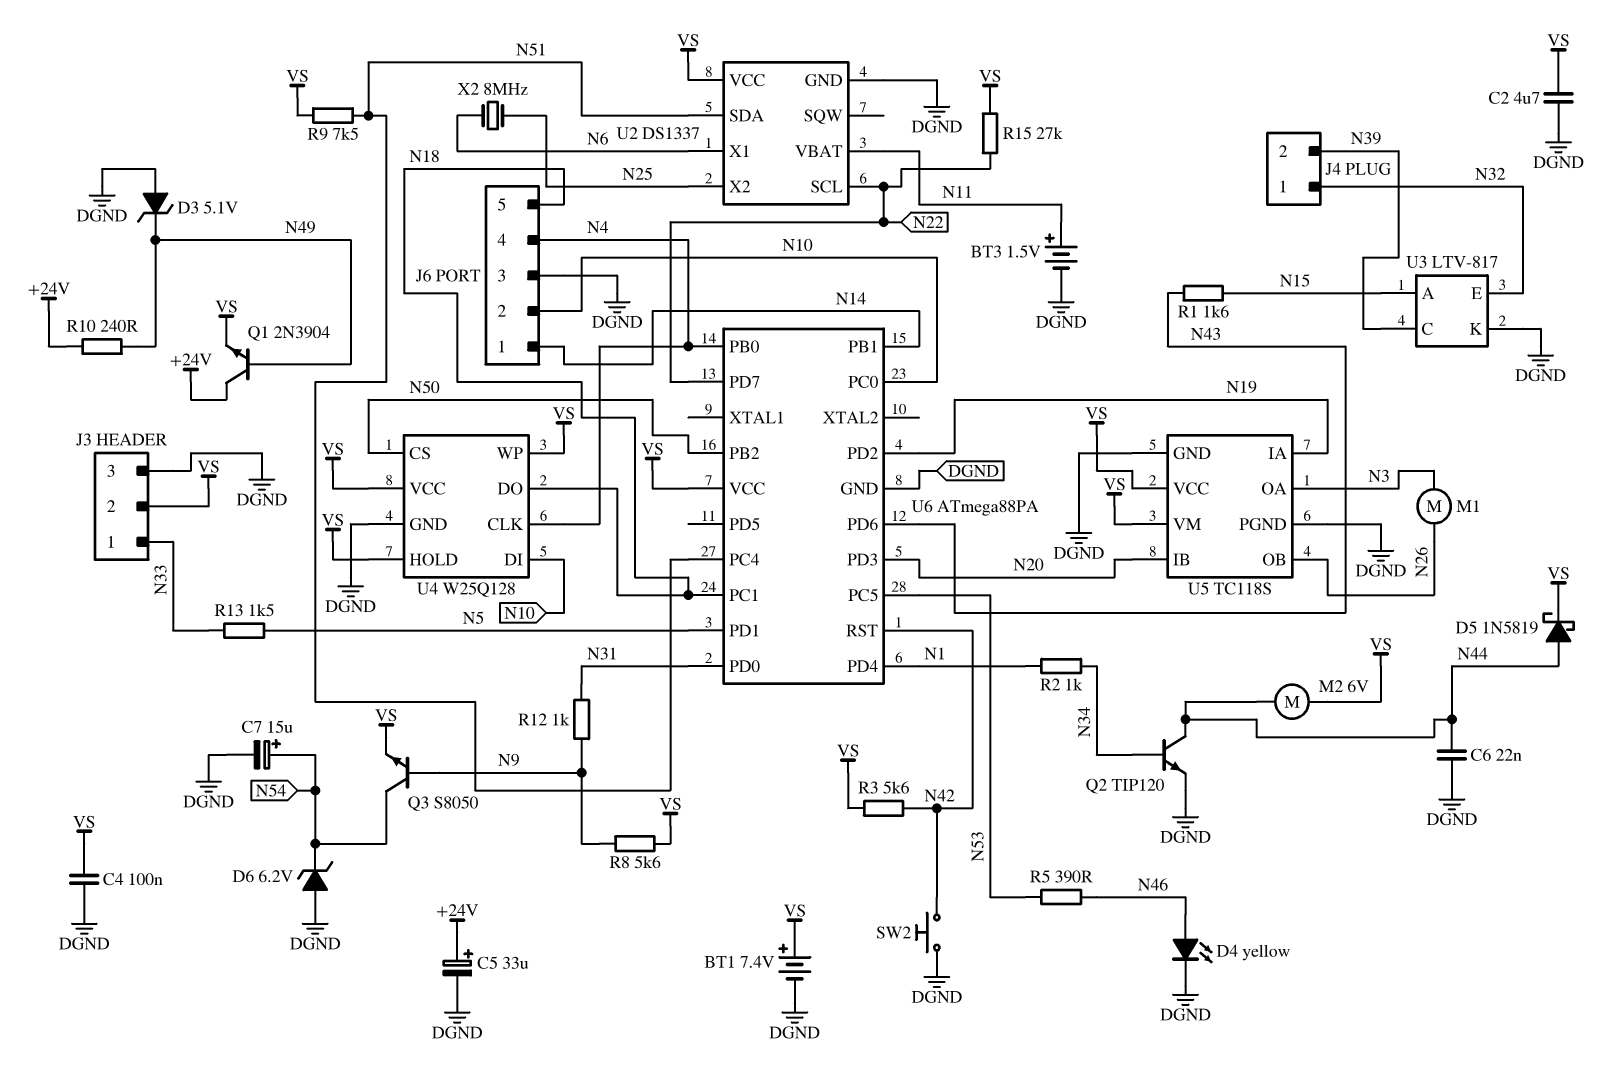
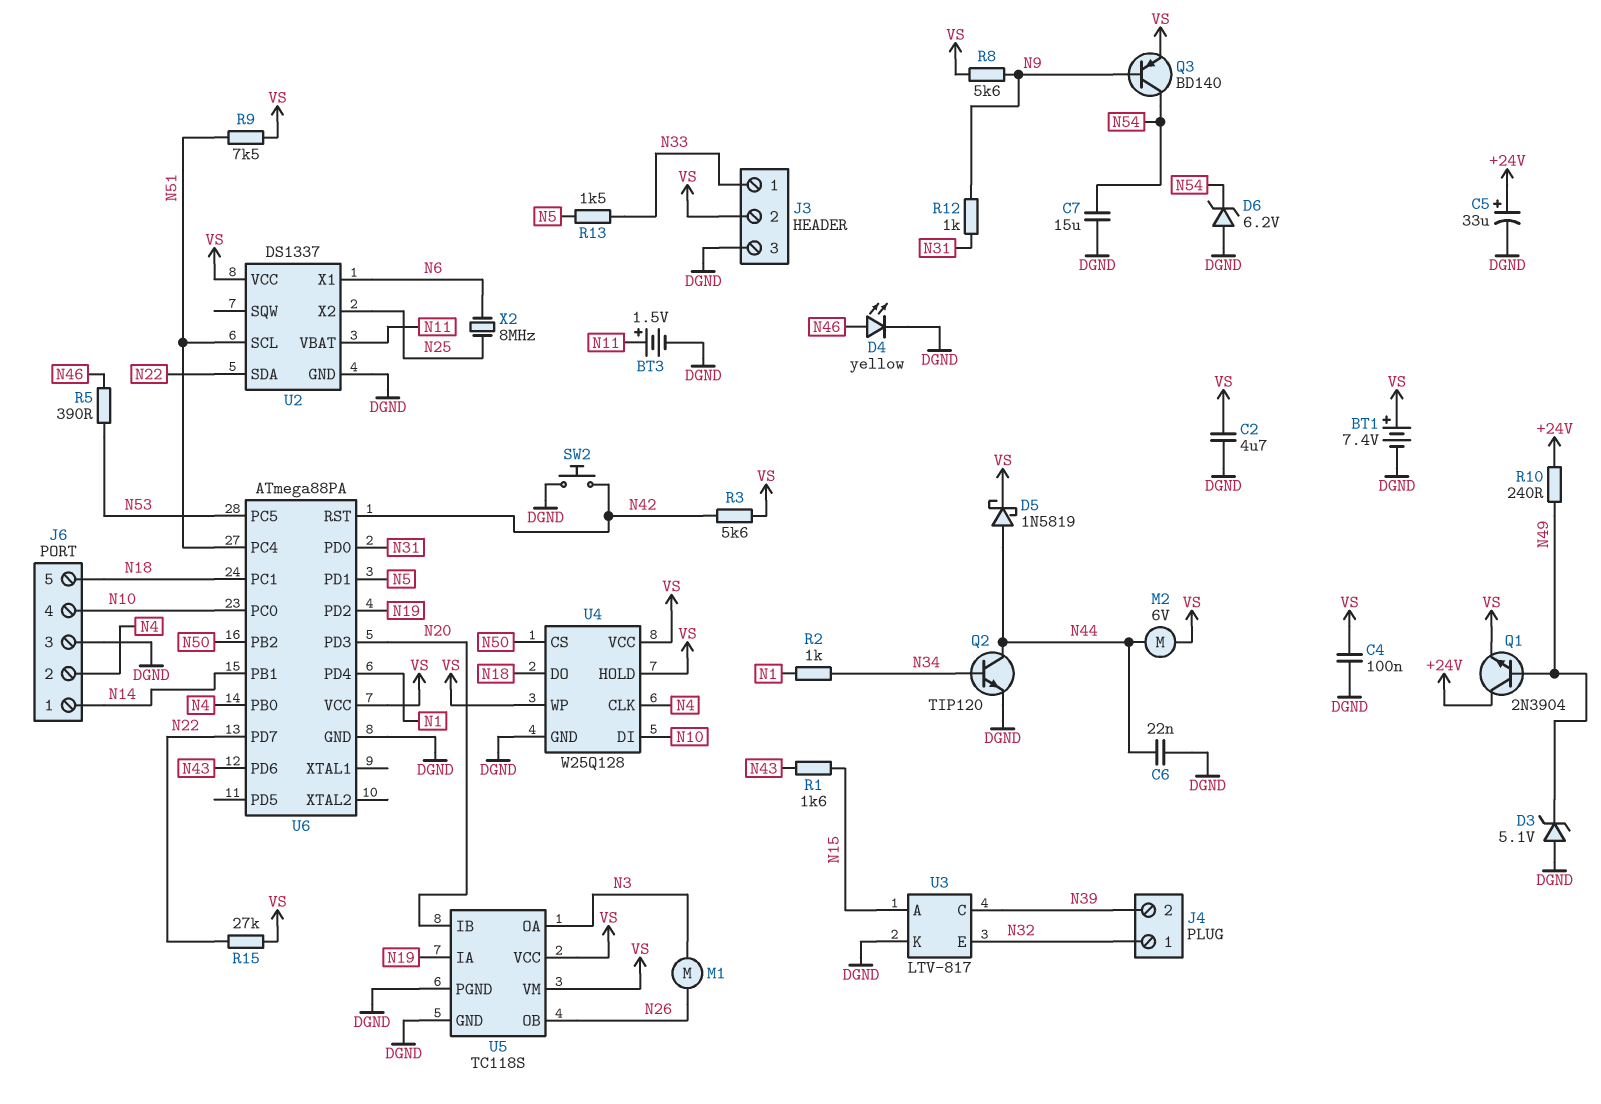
C7: 15uF (plus N54, minus DGND) -> 15uF (DGND, N54)
J6 pin 2: N10 -> N4
J6 pin 4: N4 -> N10
Q3: NPN S8050 (B N9, C N54, E VS) -> PNP BD140 (B N9, C N54, E VS)
U2 pin SCL: N22 -> N51
U2 pin SDA: N51 -> N22

